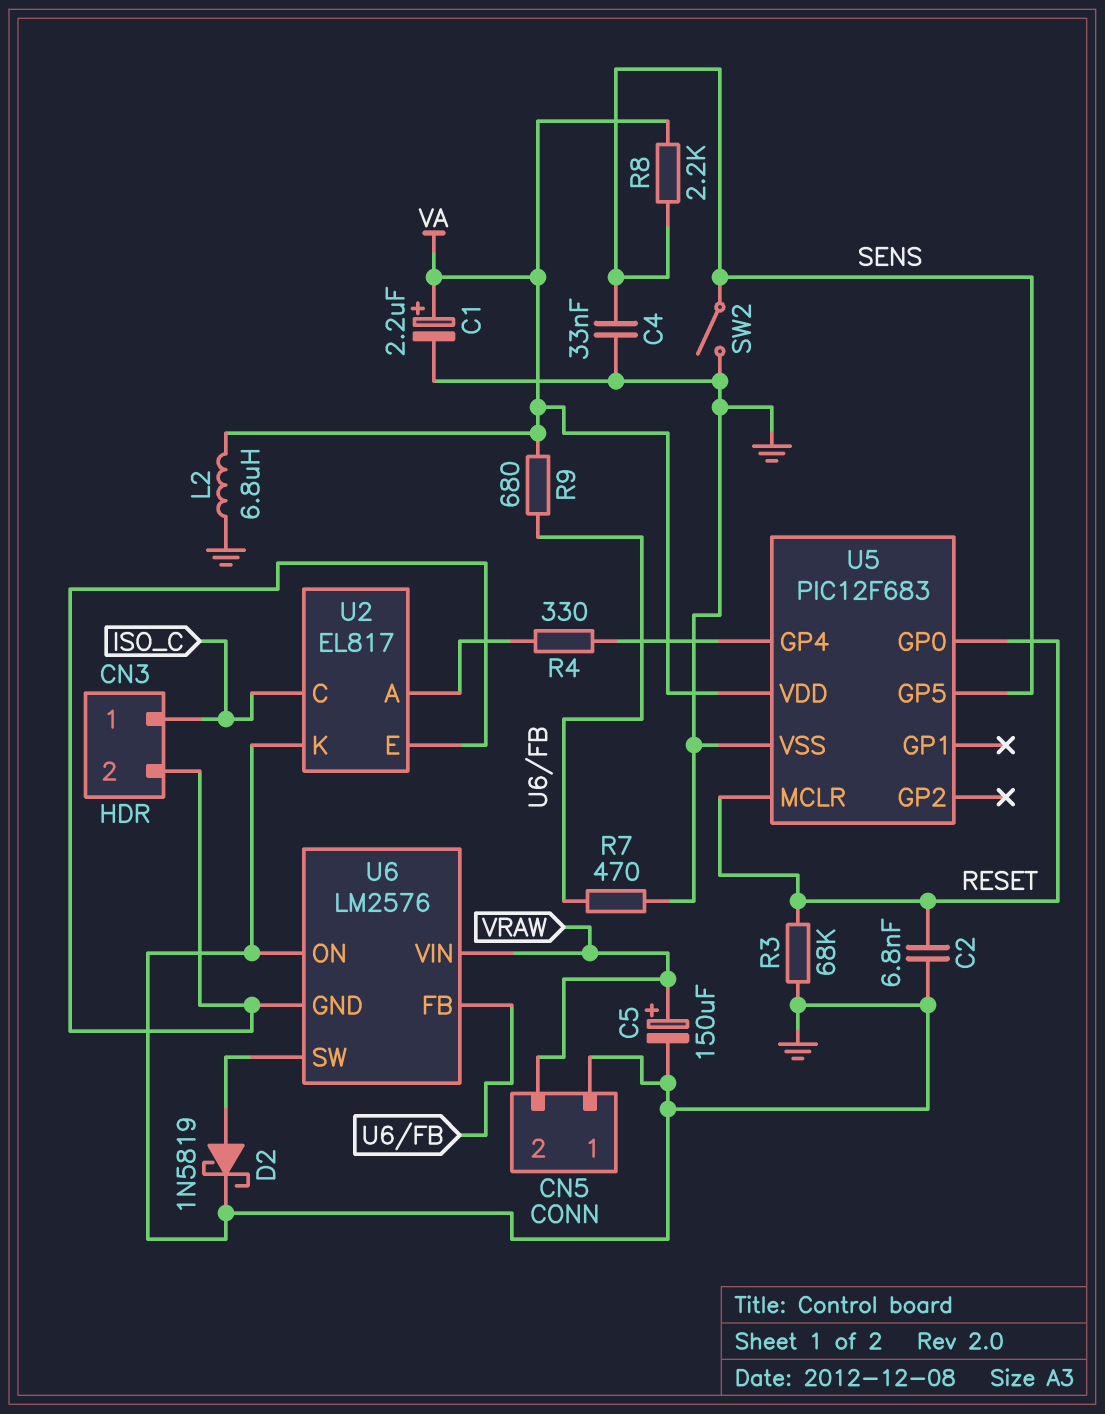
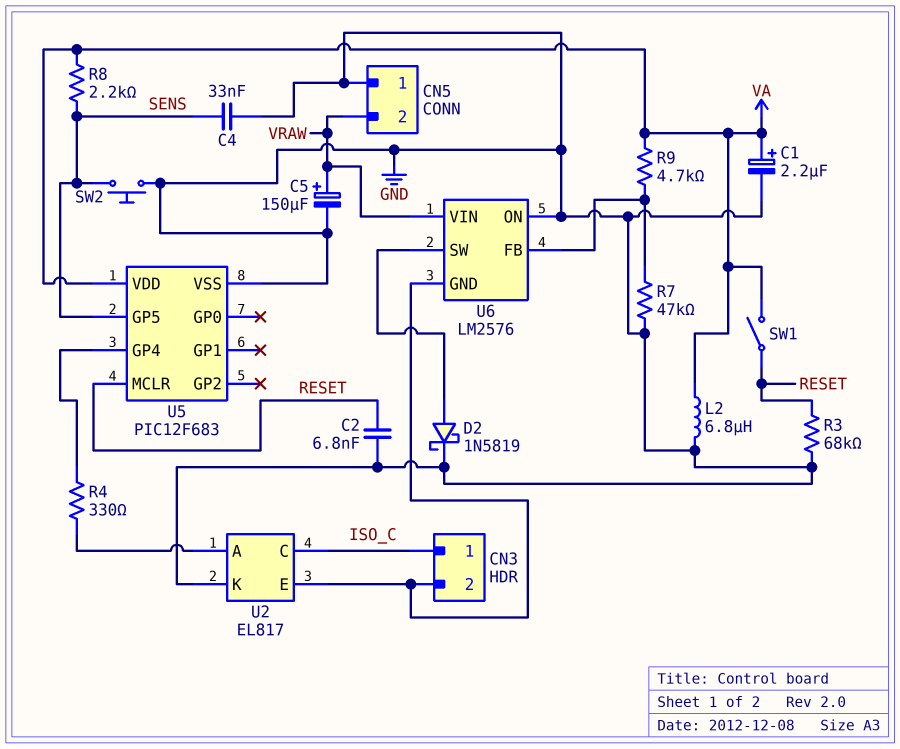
R7: 470 (GND, U6/FB) -> 47k (GND, U6/FB)
R9: 680 (U6/FB, VA) -> 4.7k (U6/FB, VA)
SW1: none -> switch (RESET, VA)
SW2: switch (GND, SENS) -> button (GND, SENS)
U5 pin GP0: RESET -> none

